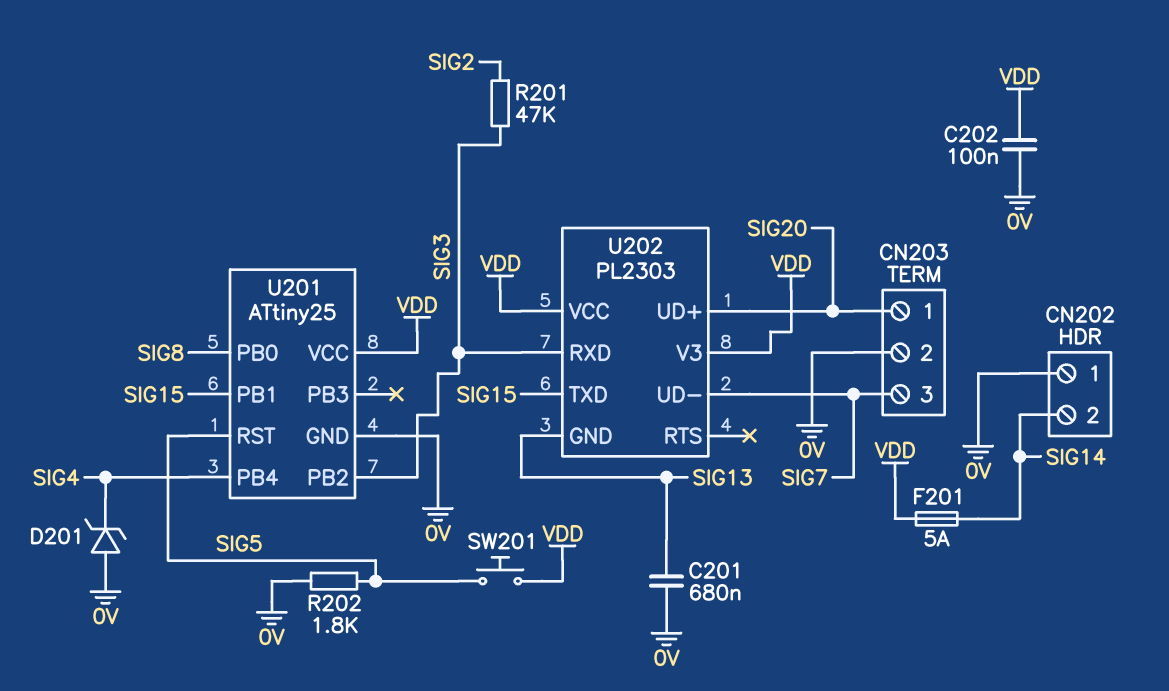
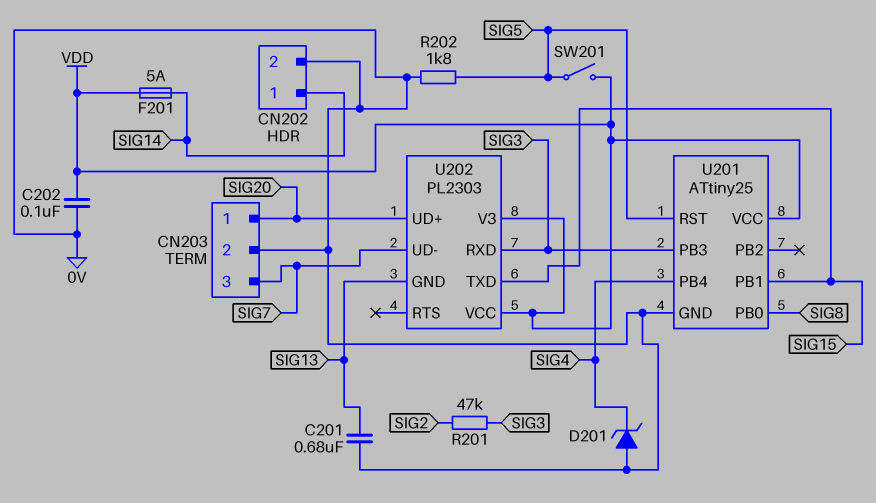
CN202 pin 1: 0V -> SIG14
CN202 pin 2: SIG14 -> 0V
SW201: button (SIG5, VDD) -> switch (SIG5, VDD)
U201 pin PB2: SIG3 -> none
U201 pin PB3: none -> SIG3

